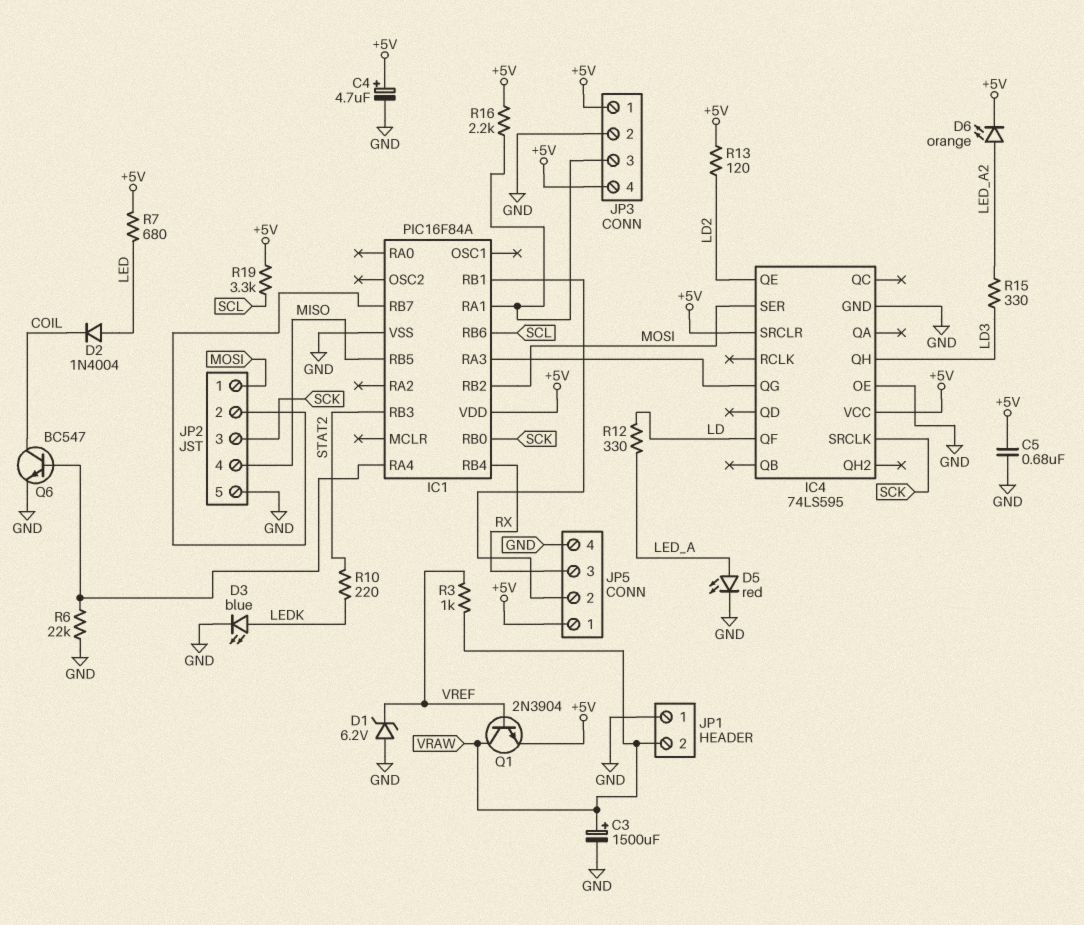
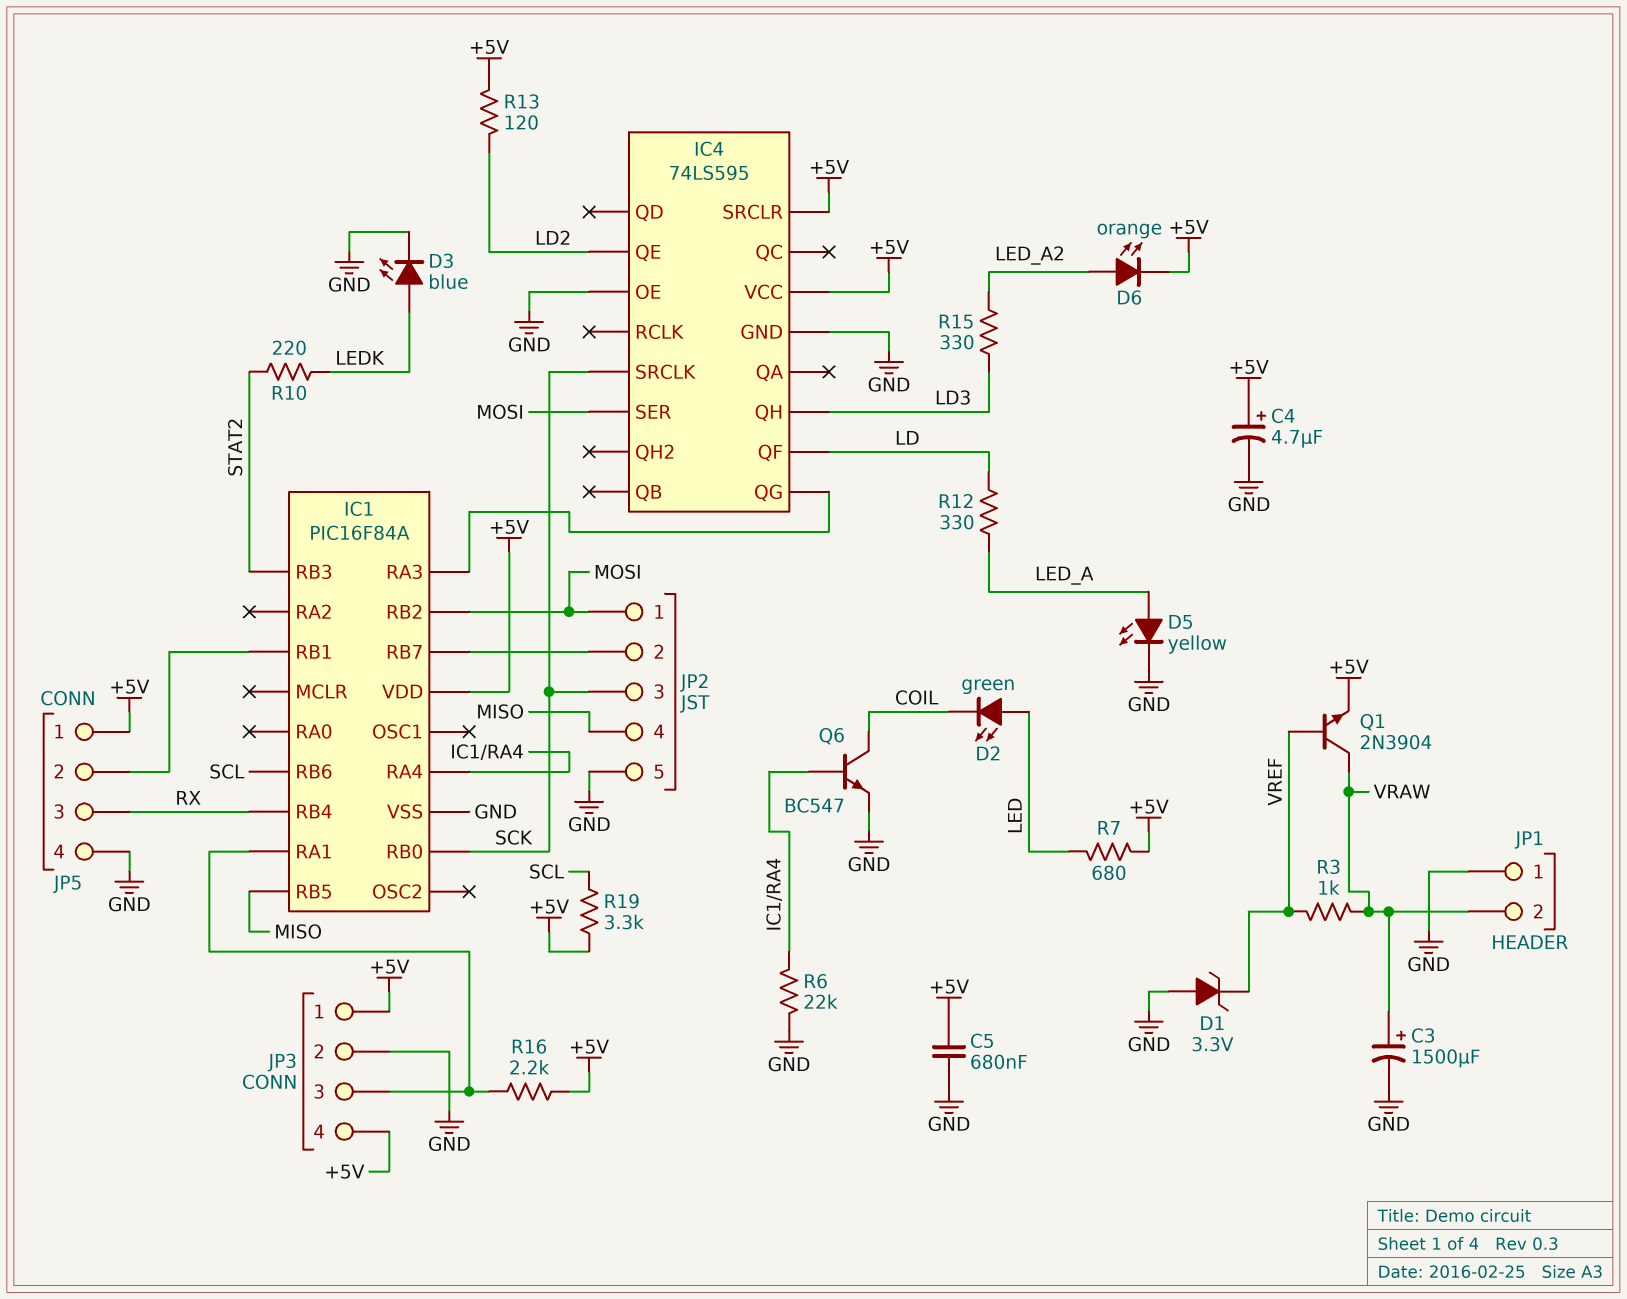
D1: zener 6.2V (A GND, K VREF) -> zener 3.3V (A GND, K VREF)
D2: diode 1N4004 (A LED, K COIL) -> LED green (A LED, K COIL)
D5: LED red (A LED_A, K GND) -> LED yellow (A LED_A, K GND)

